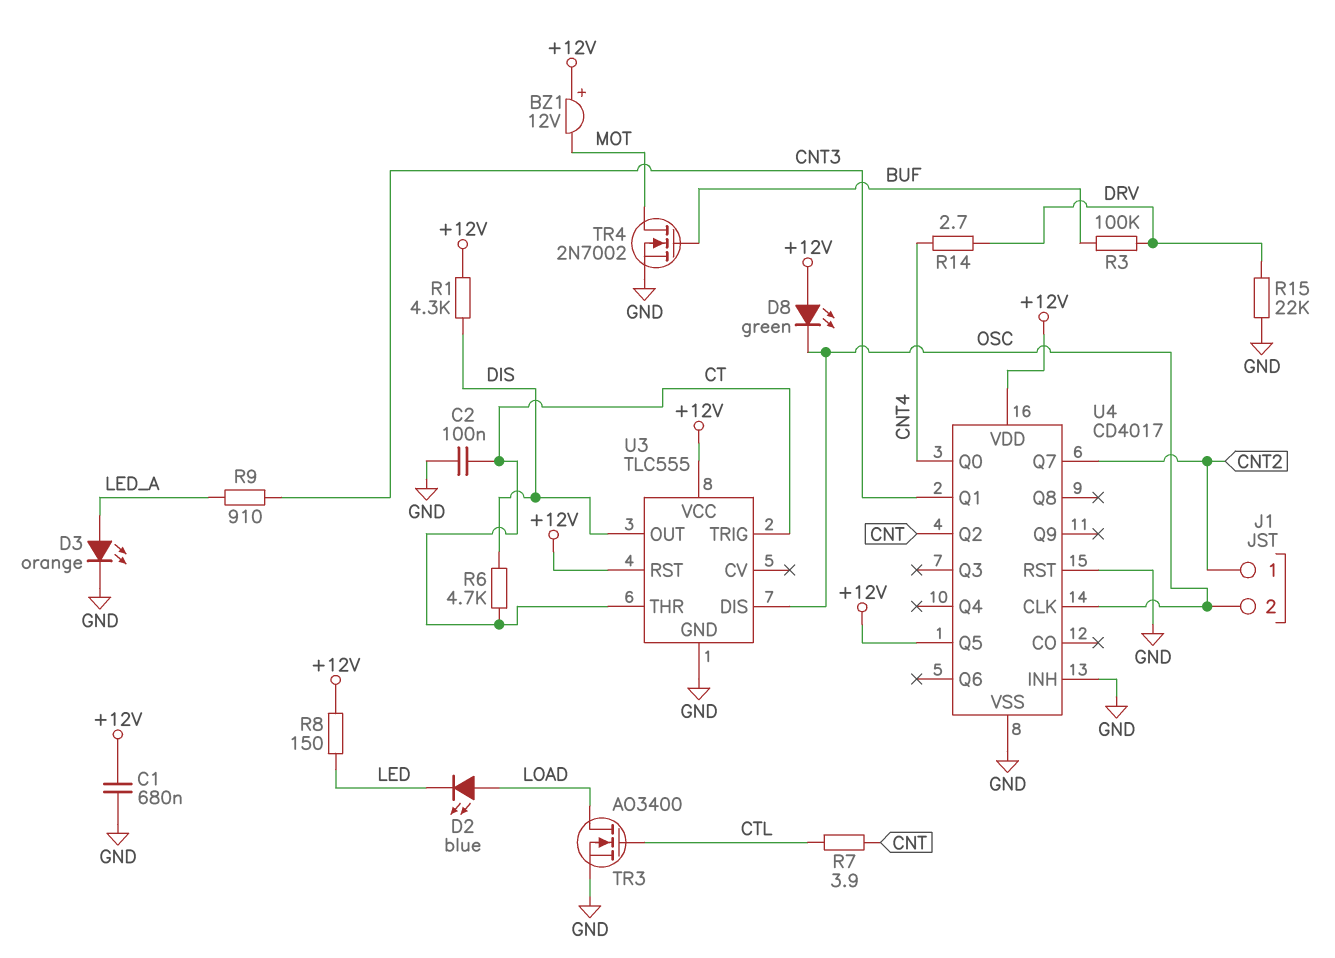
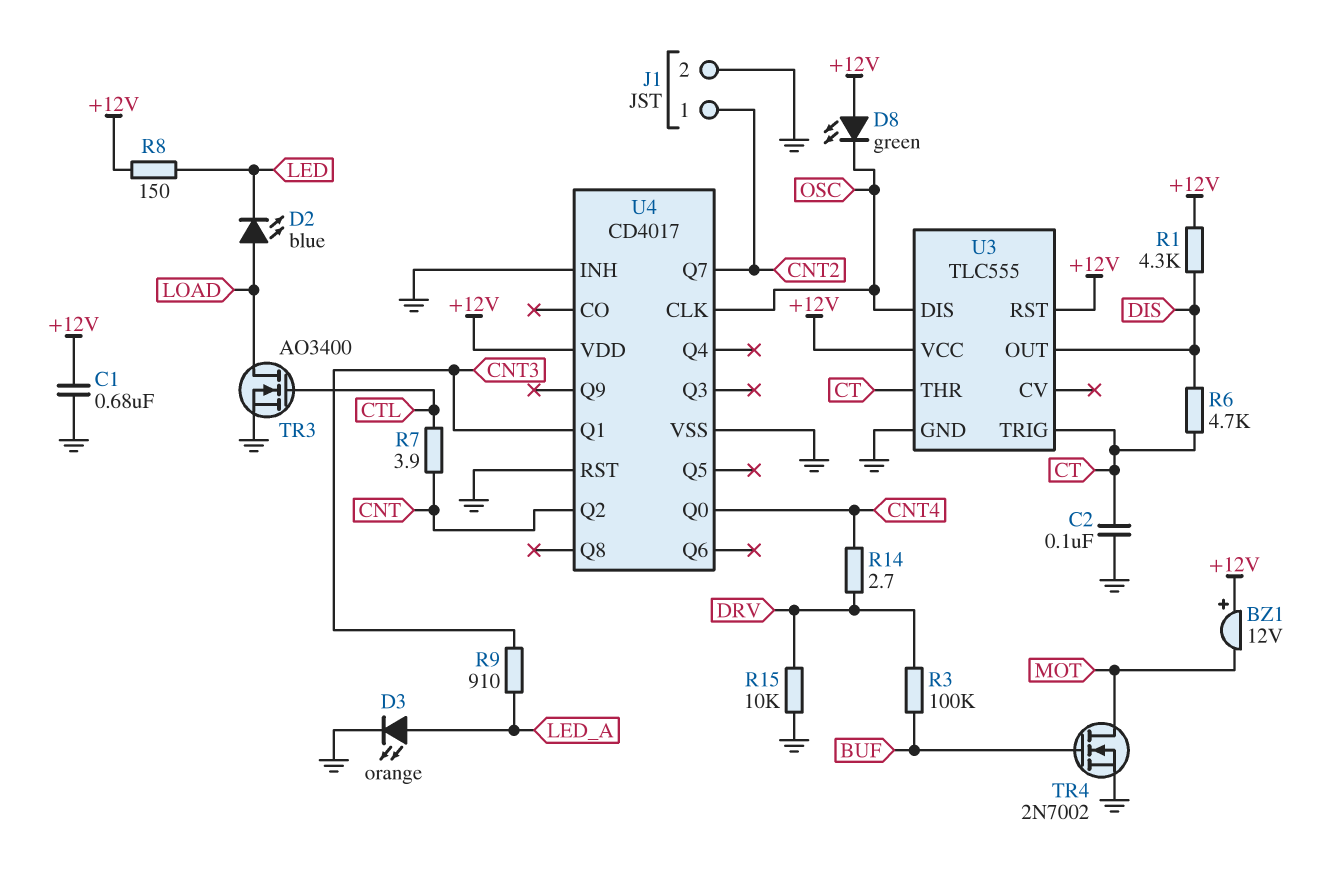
J1 pin 2: OSC -> GND
R15: 22k (DRV, GND) -> 10k (DRV, GND)
U4 pin Q5: +12V -> none

